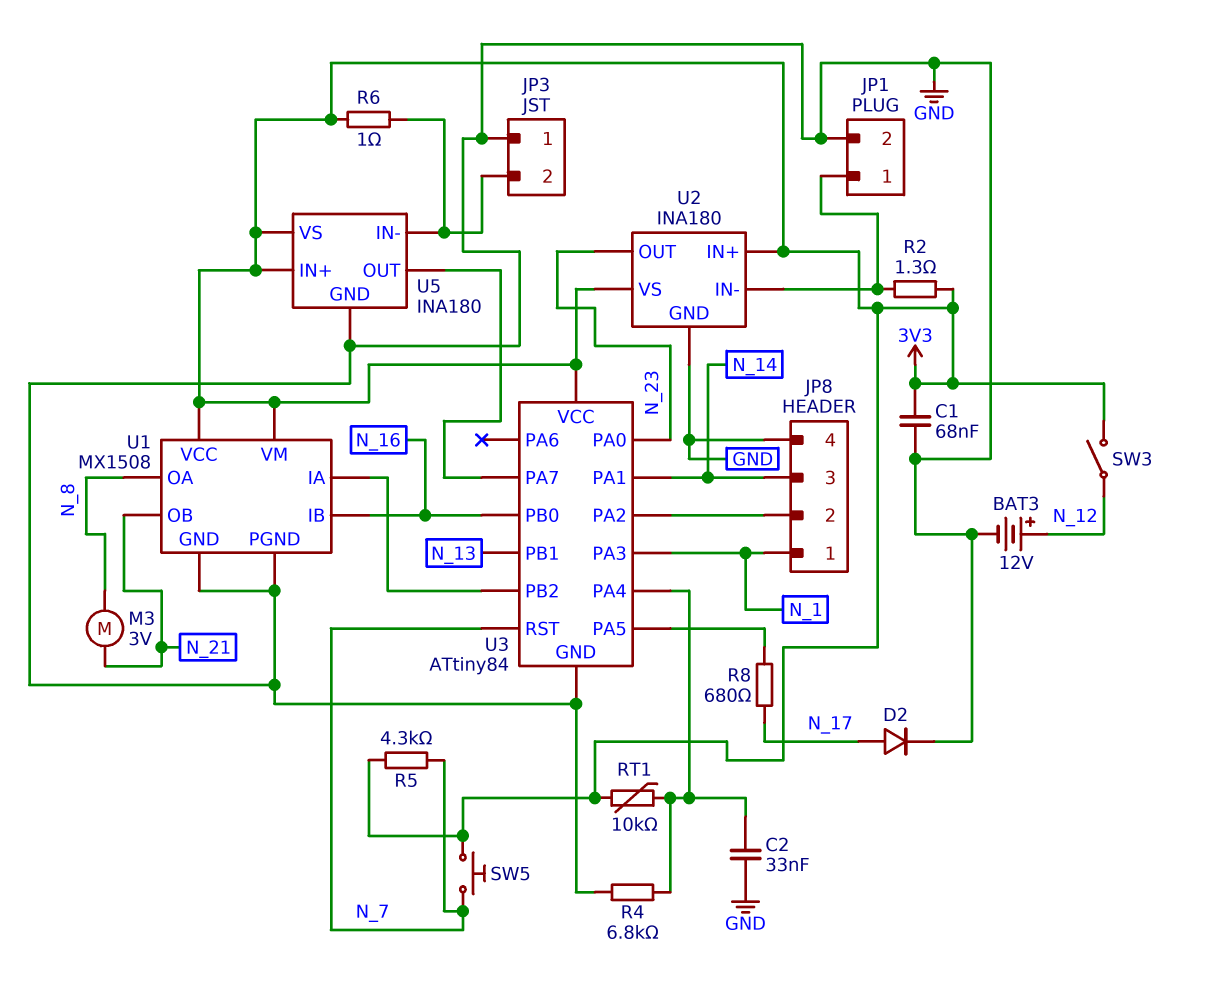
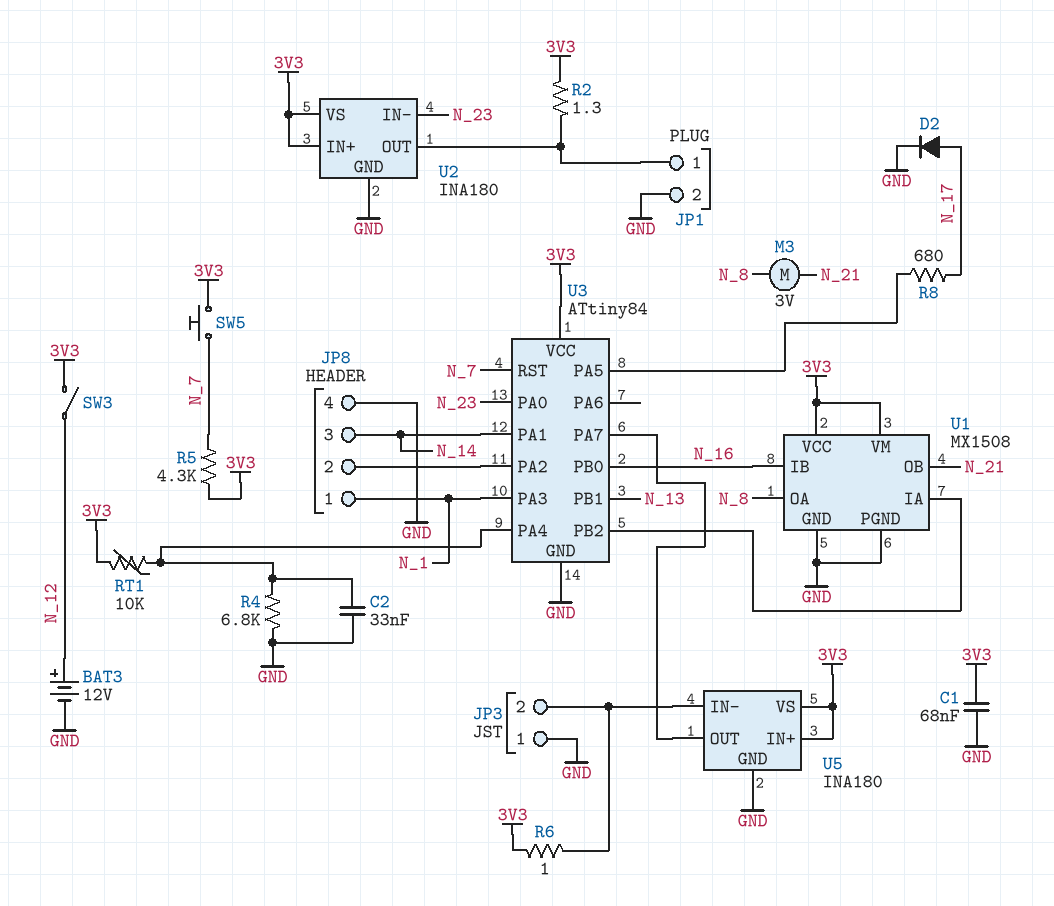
U2 pin IN-: JP1/1 -> N_23
U2 pin OUT: N_23 -> JP1/1

